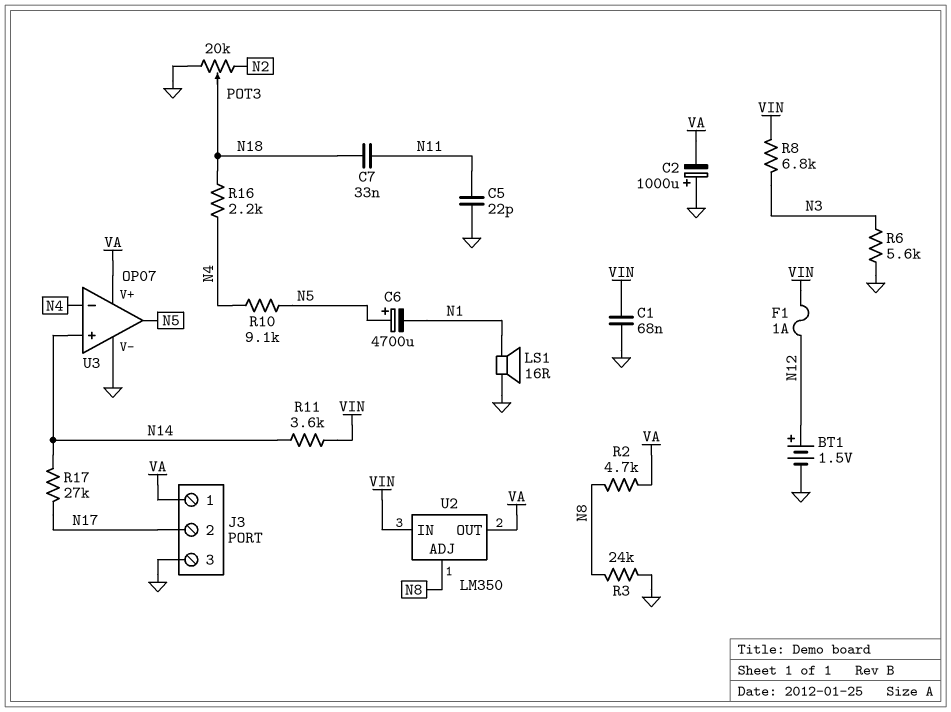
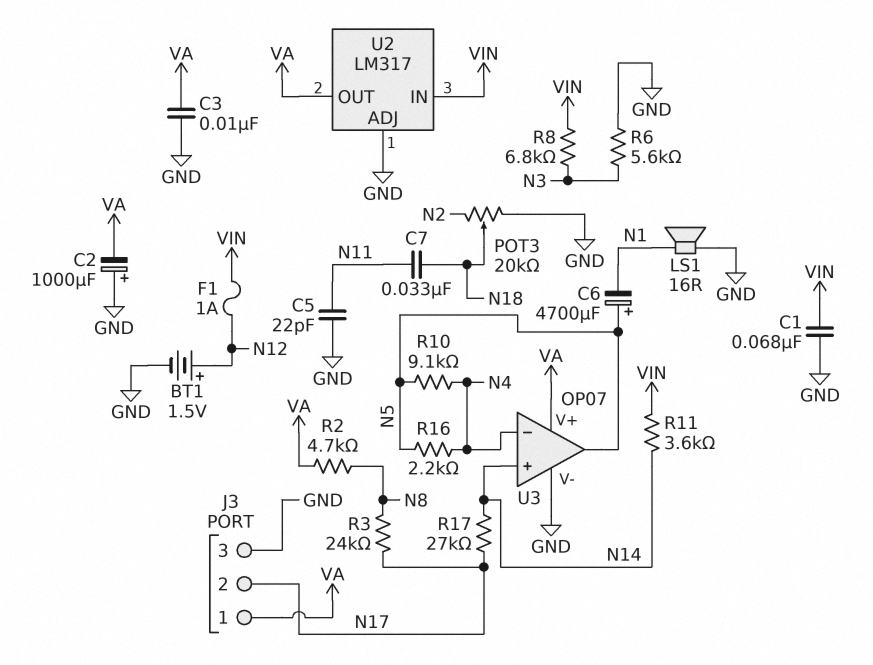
C3: none -> 10nF (GND, VA)
R3: 24k (GND, N8) -> 24k (N8, N17)
R16: 2.2k (N4, N18) -> 2.2k (N4, N5)
U2: LM350 -> LM317
U2 pin ADJ: N8 -> GND

